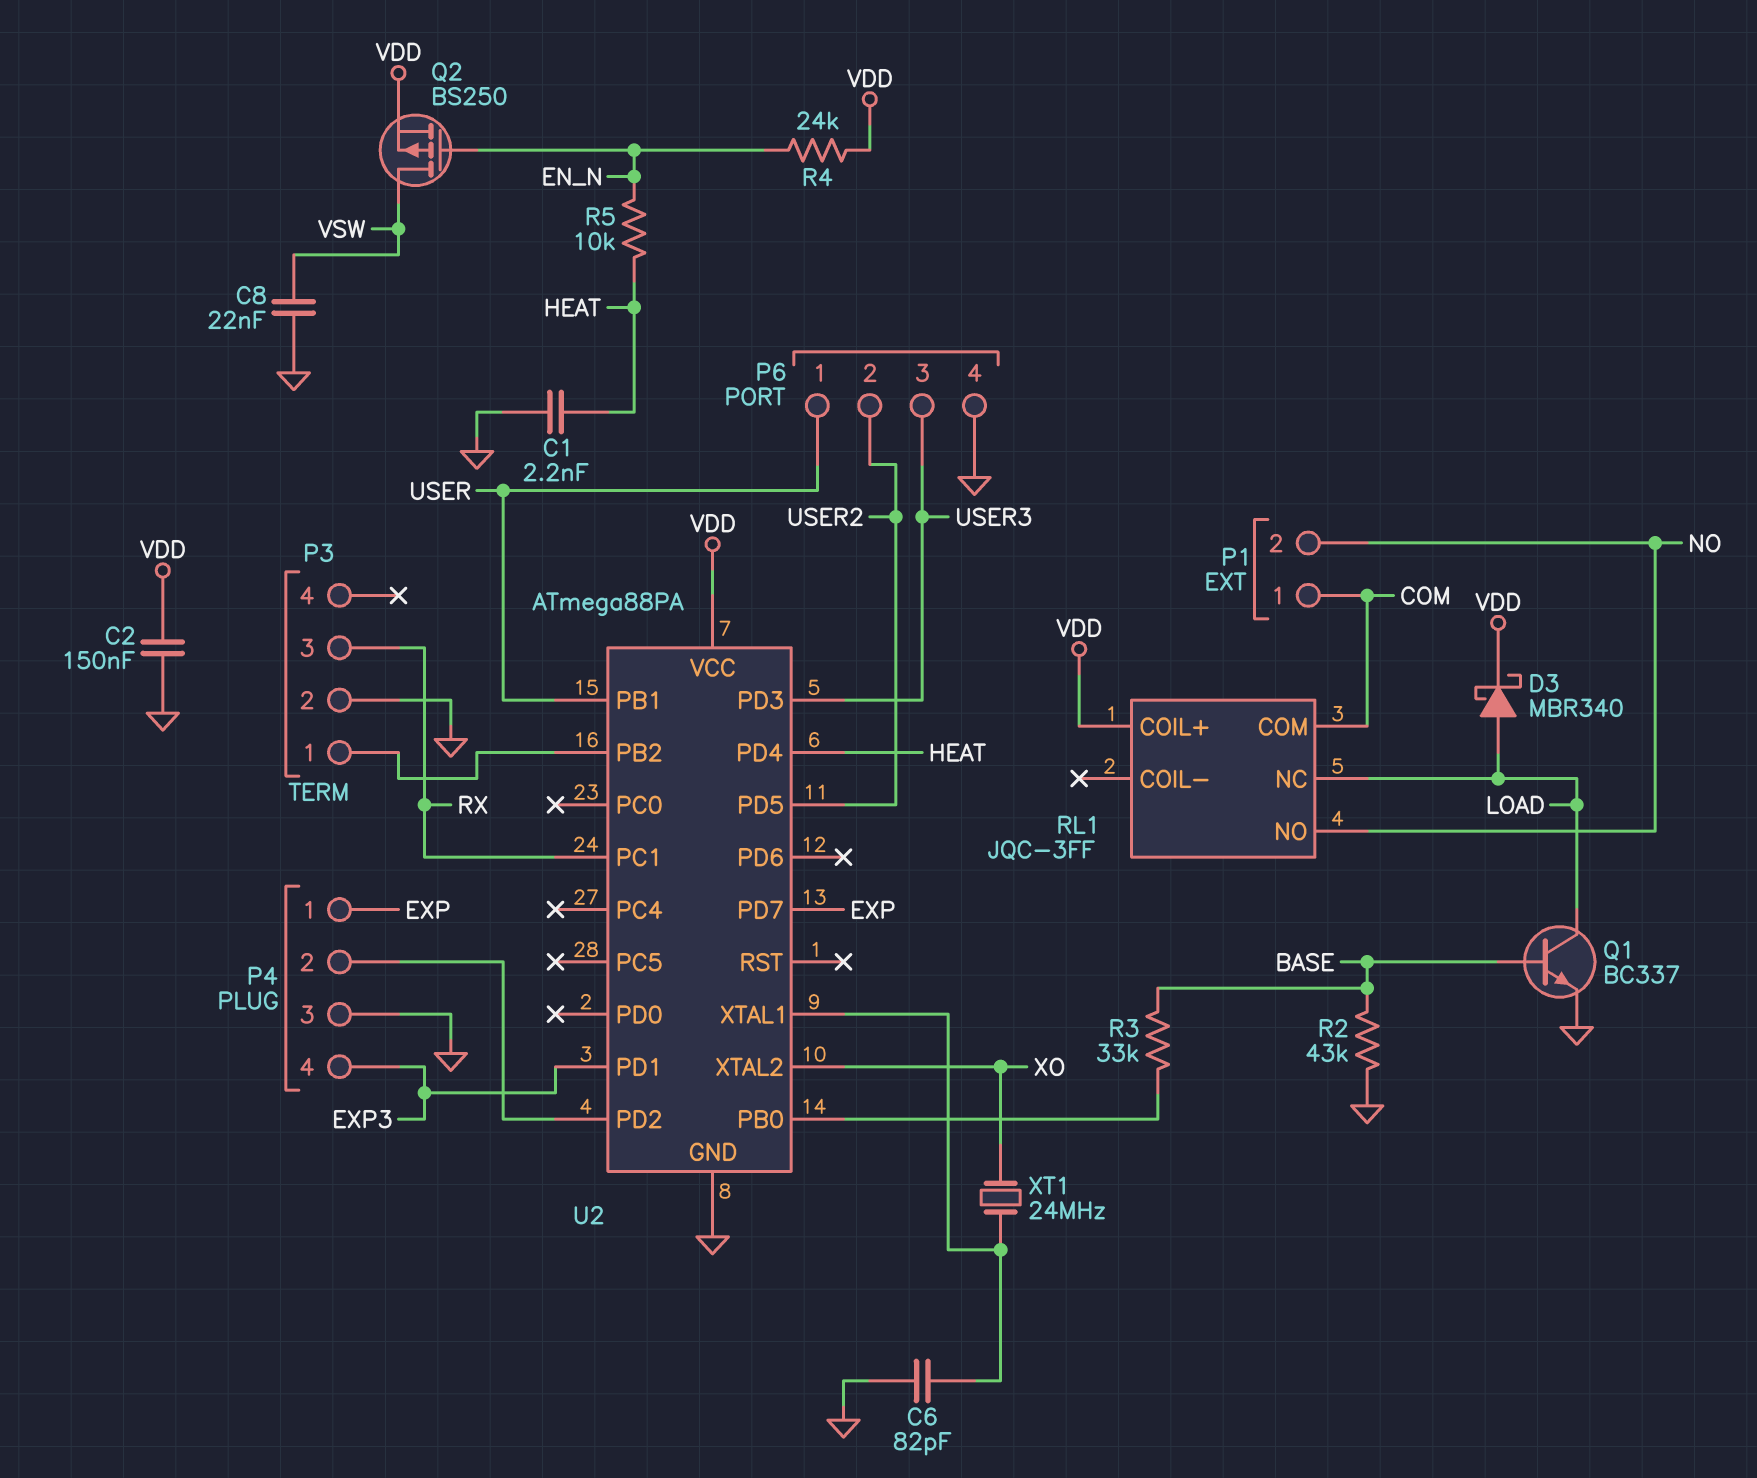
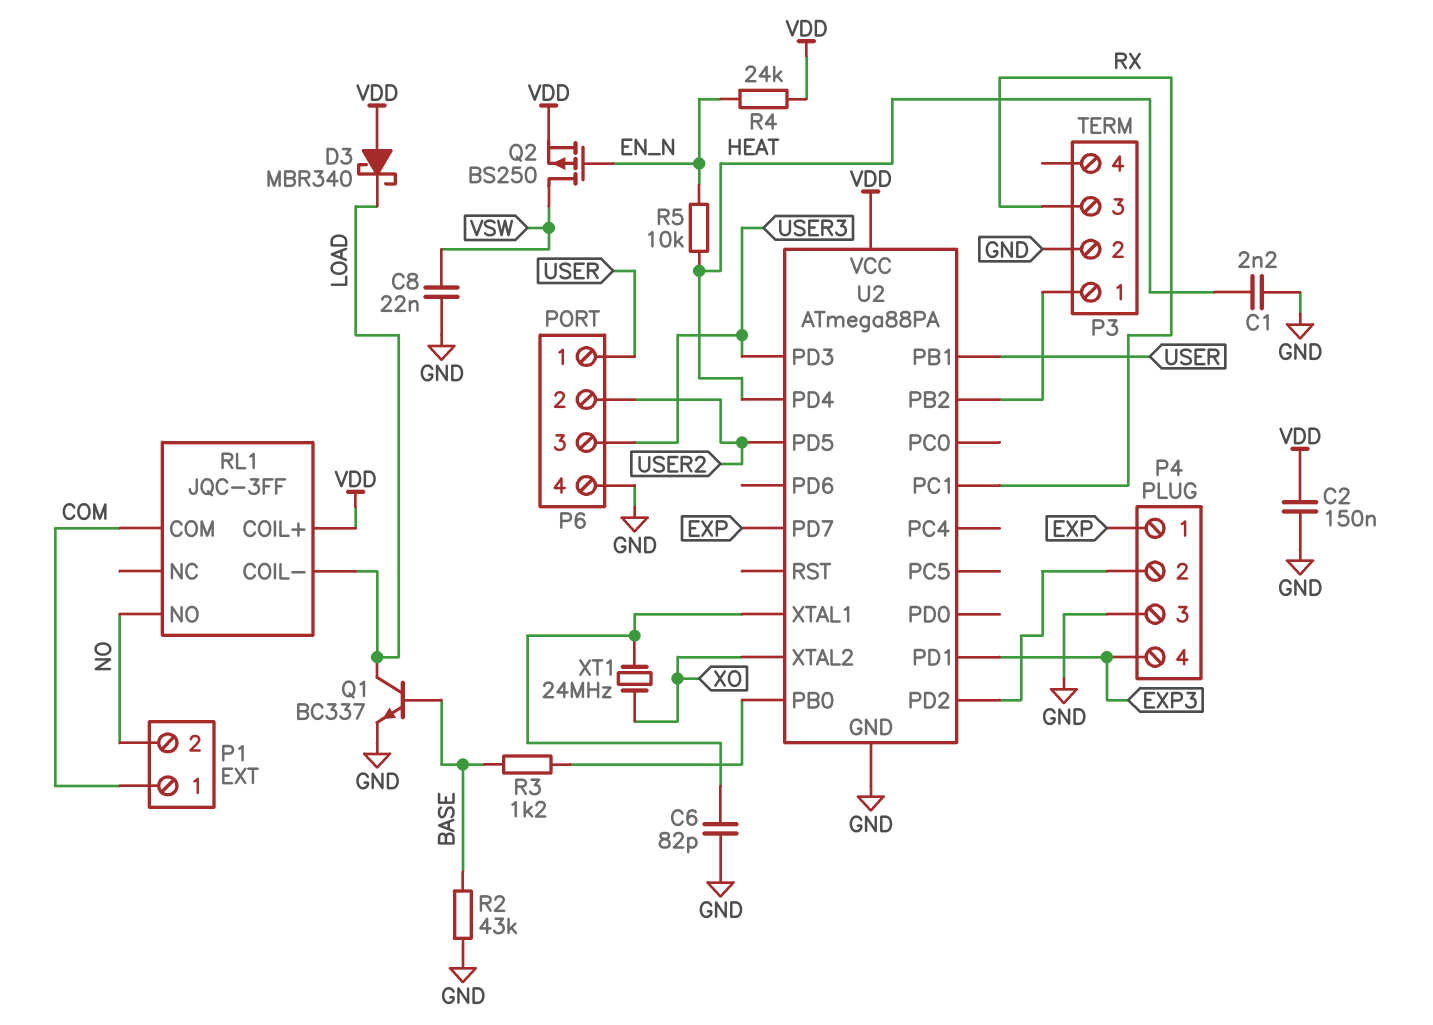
D3: schottky MBR340 (A LOAD, K VDD) -> schottky MBR340 (A VDD, K LOAD)
R3: 33k (BASE, U2/PB0) -> 1.2k (BASE, U2/PB0)
RL1 pin COIL-: none -> LOAD
RL1 pin NC: LOAD -> none

